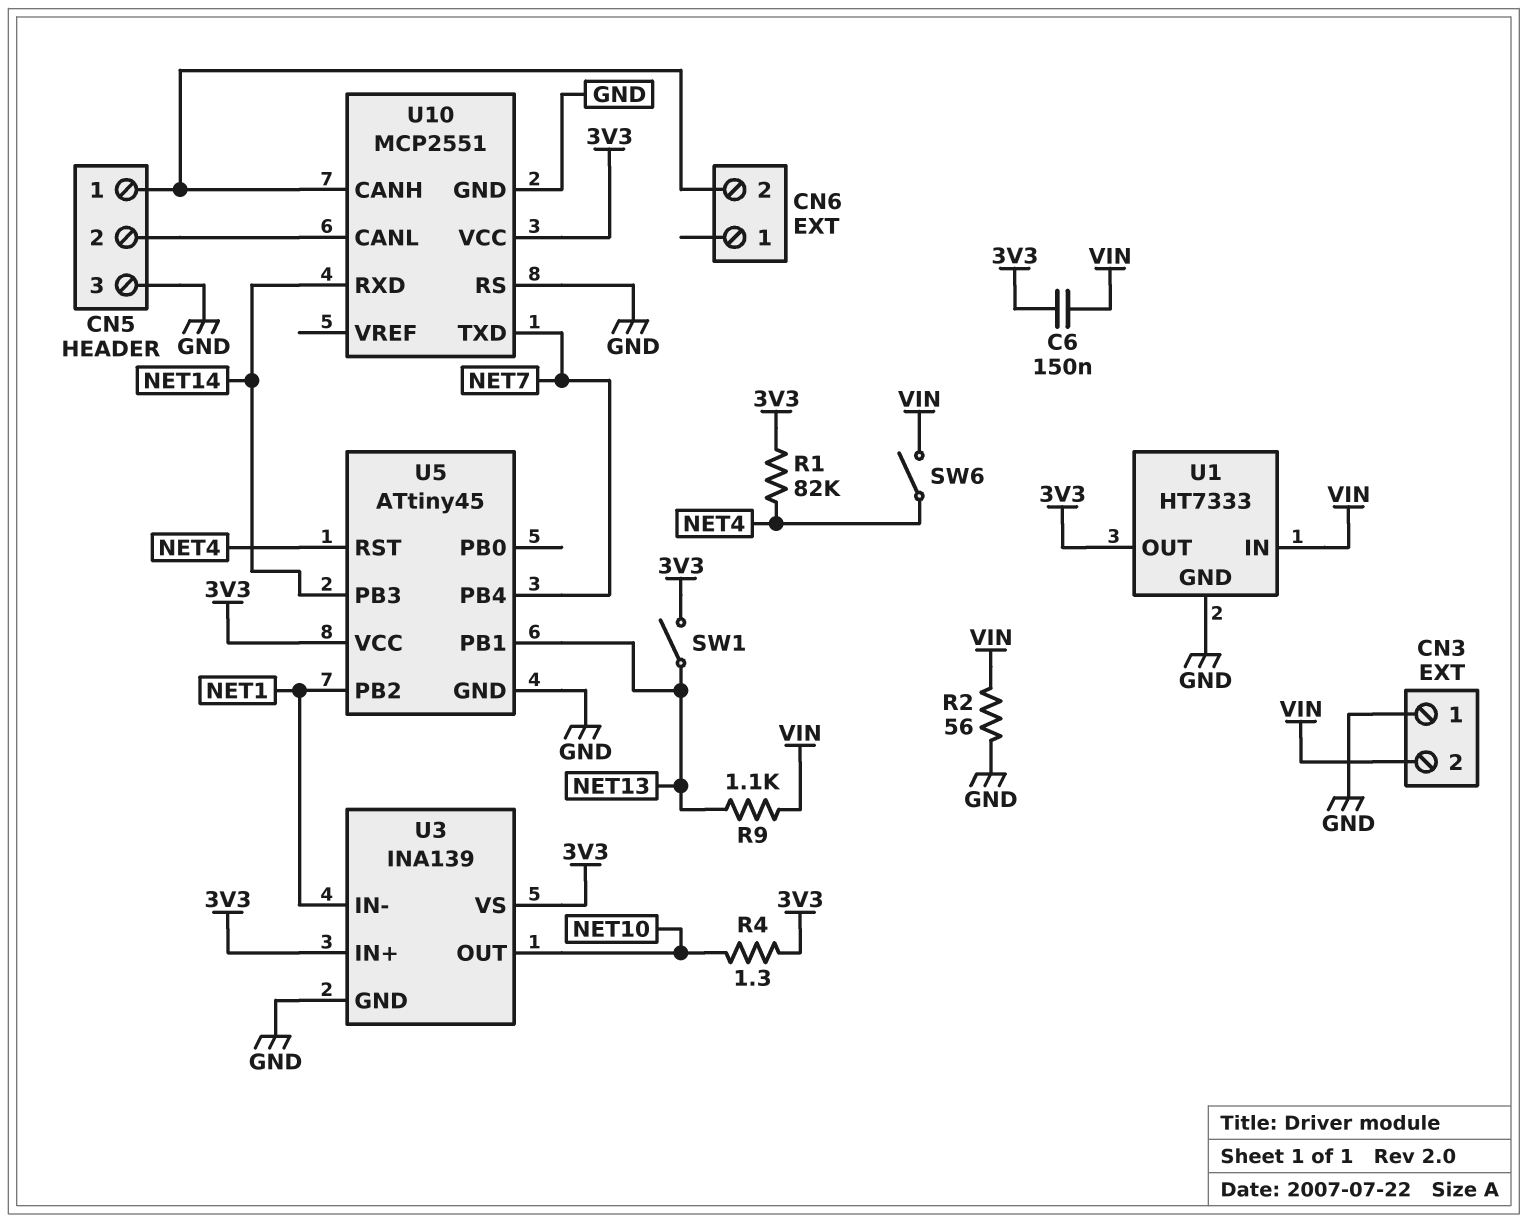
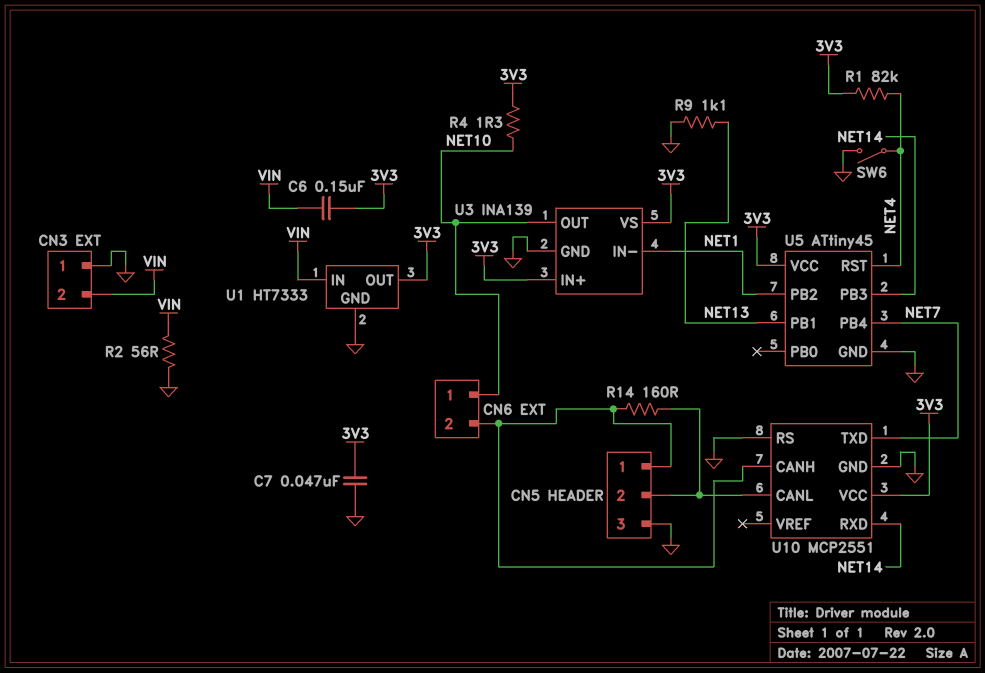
C7: none -> 47nF (3V3, GND)
CN6 pin 1: none -> NET10
R9: 1.1k (NET13, VIN) -> 1.1k (GND, NET13)
R14: none -> 160 (CN5/1, CN5/2)
SW1: switch (3V3, NET13) -> none
SW6: switch (NET4, VIN) -> switch (GND, NET4)

